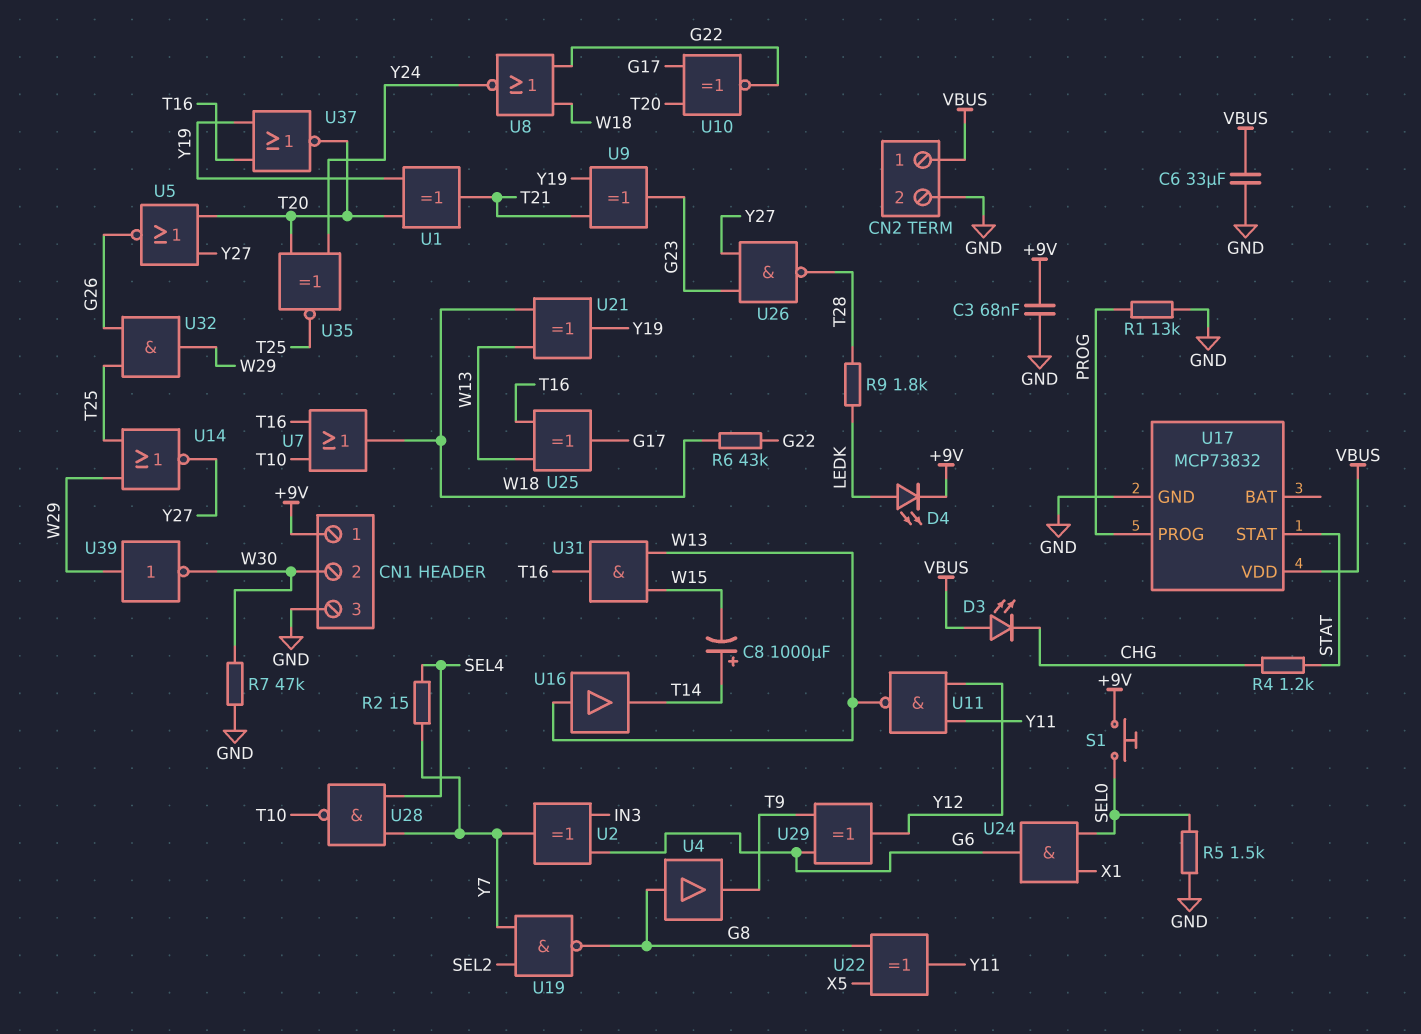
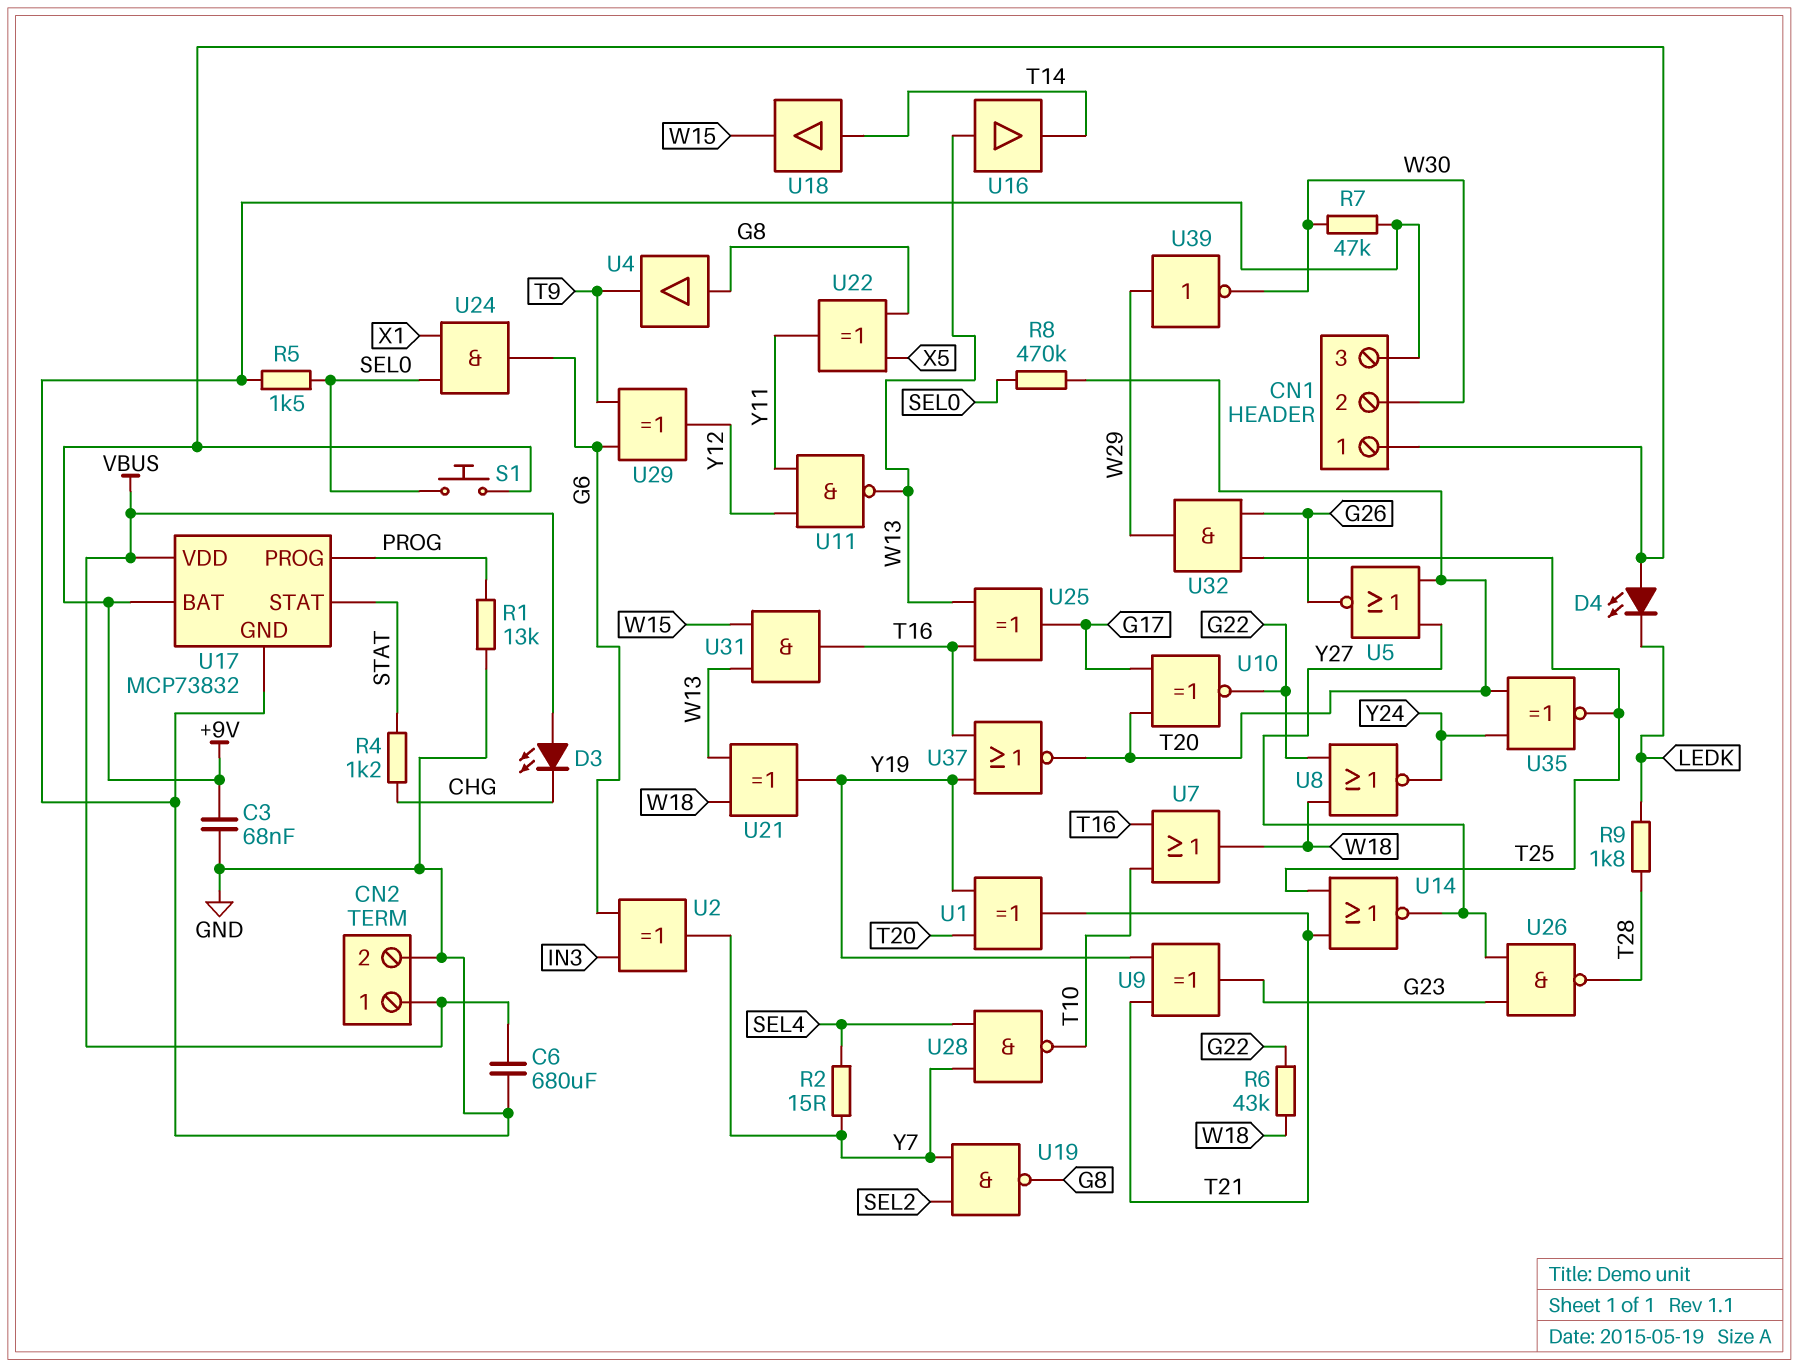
C6: 33uF (GND, VBUS) -> 680uF (GND, VBUS)
C8: 1000uF (plus T14, minus W15) -> none
D4: LED (A LEDK, K +9V) -> LED (A +9V, K LEDK)
R8: none -> 470k (SEL0, T20)
U14: NOR (in T25, in W29, out Y27) -> NOR (in T21, in T25, out Y27)
U17 pin BAT: none -> +9V
U18: none -> buffer (in T14, out W15)

